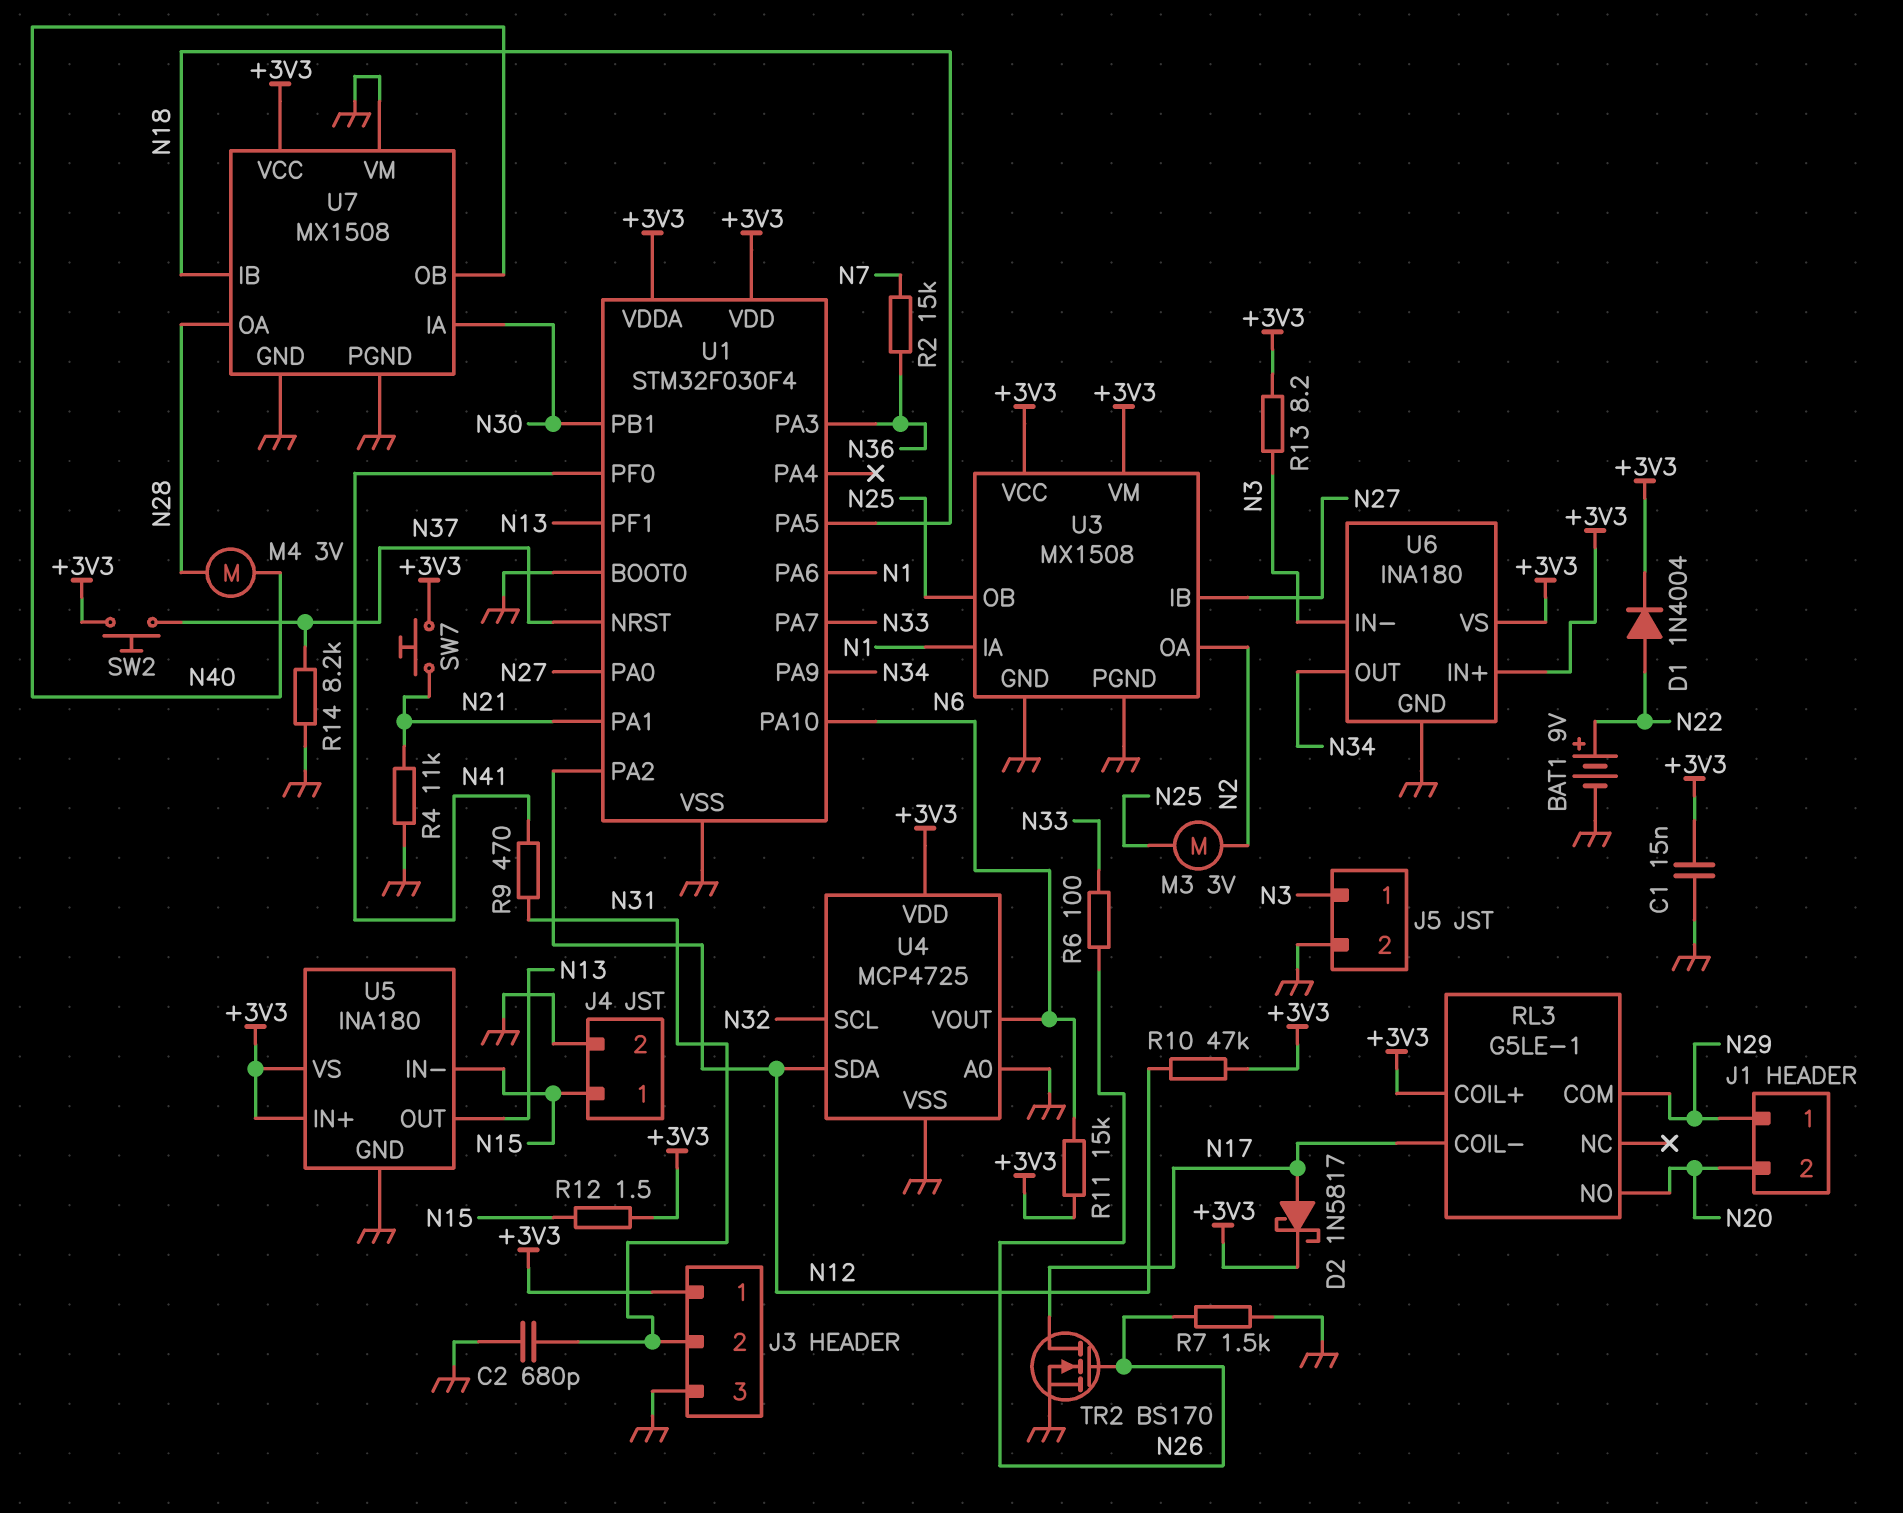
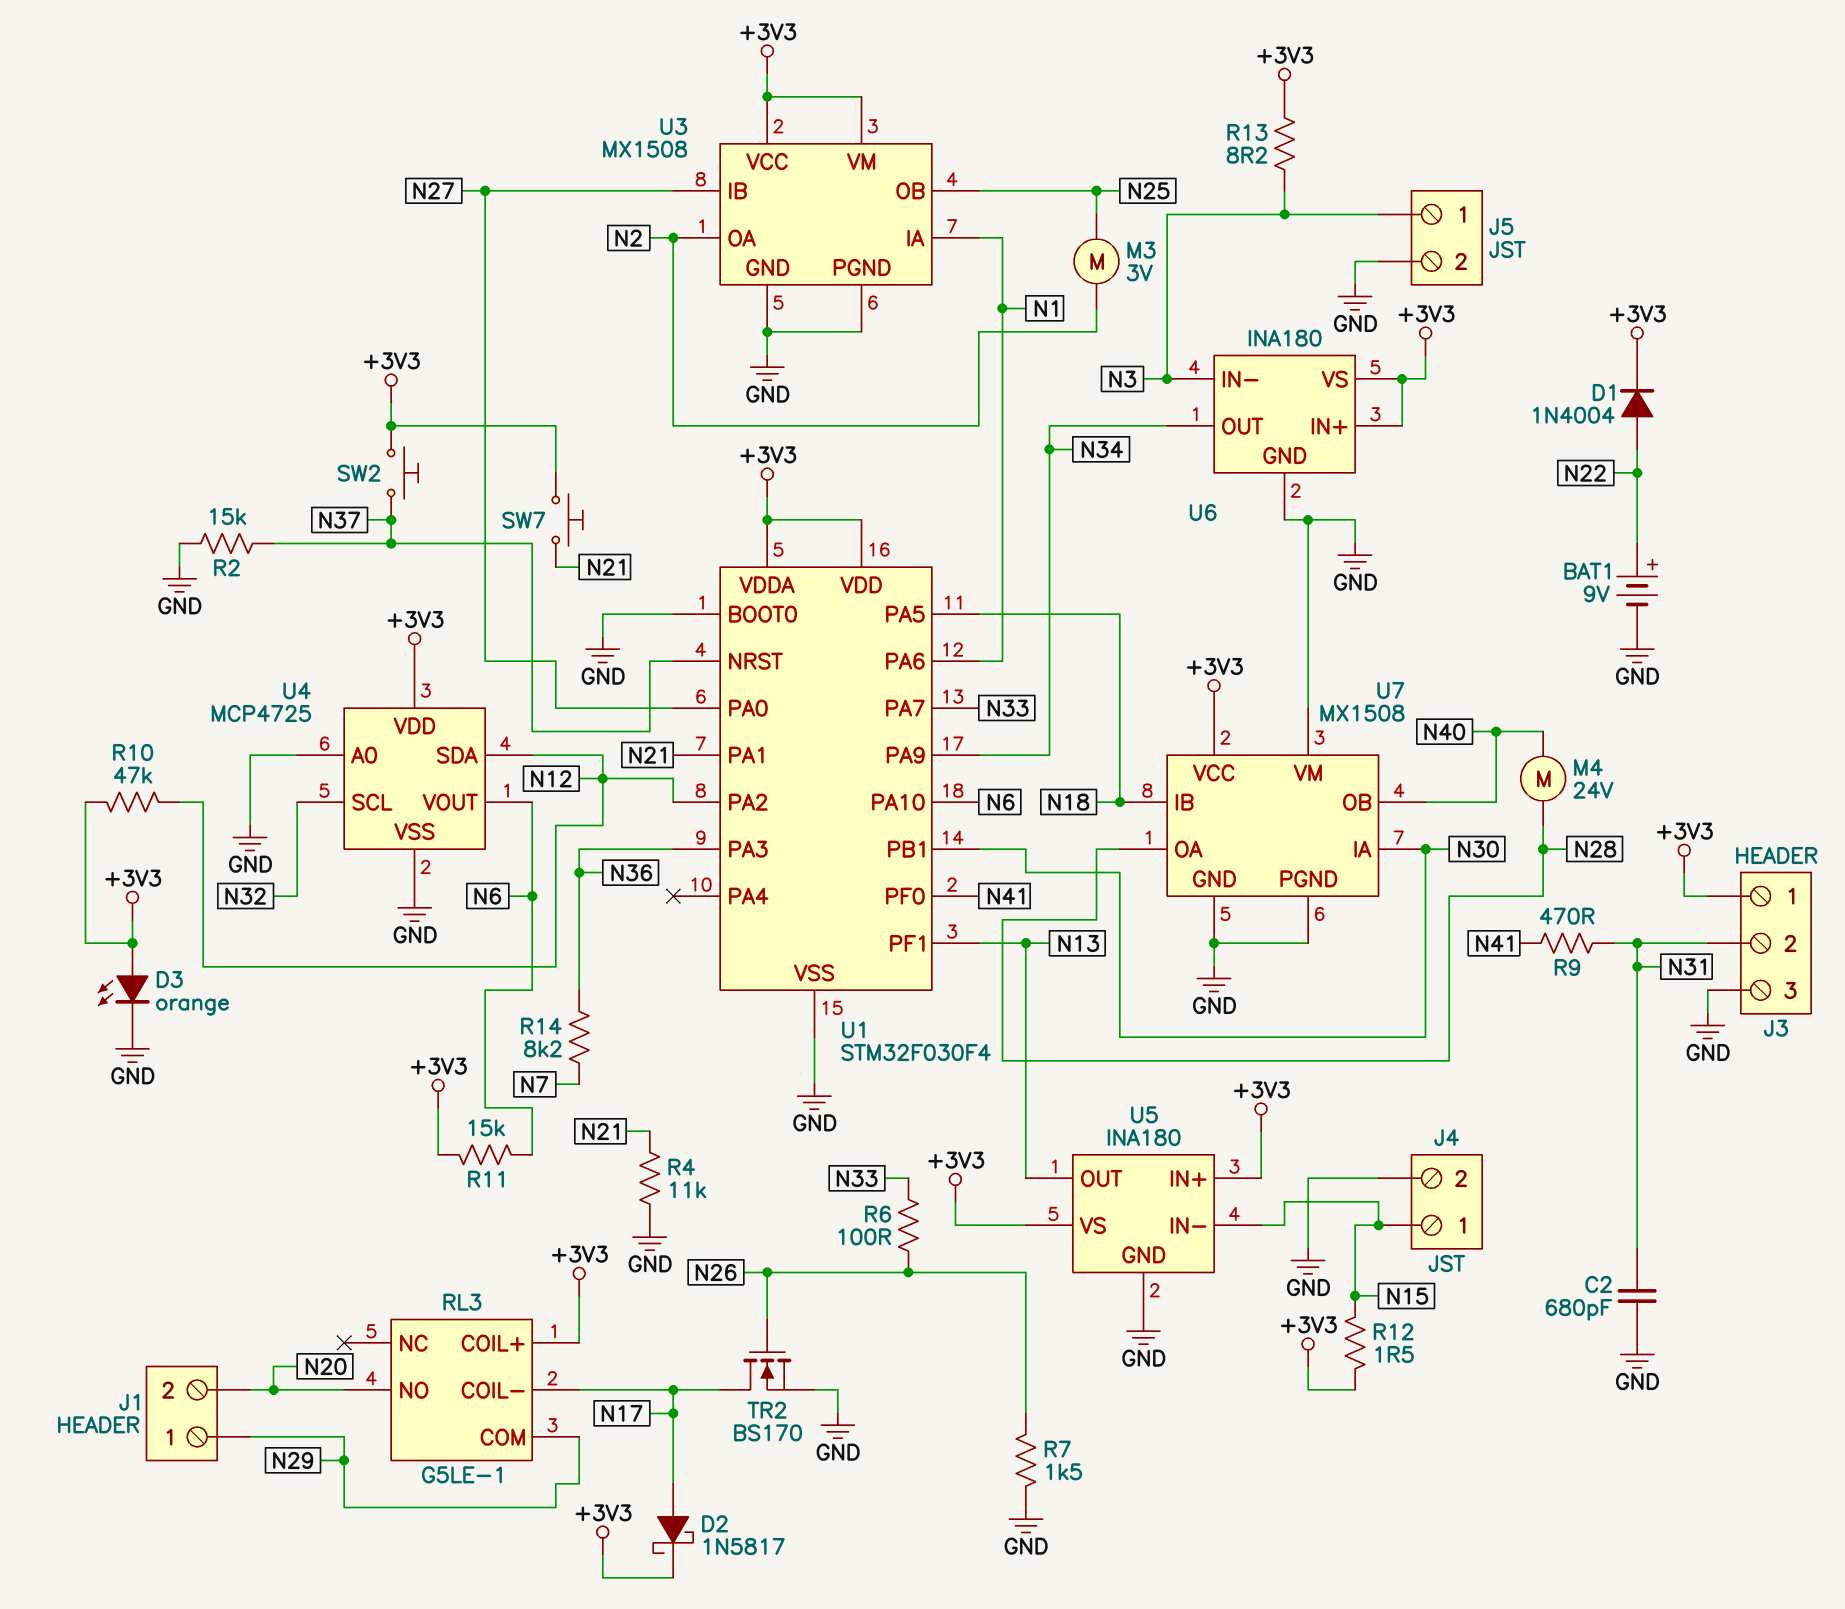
C1: 15nF (+3V3, GND) -> none
D3: none -> LED orange (A +3V3, K GND)
M4: motor 3V (N28, N40) -> motor 24V (N28, N40)
R2: 15k (N7, N36) -> 15k (GND, N37)
R14: 8.2k (GND, N37) -> 8.2k (N7, N36)

